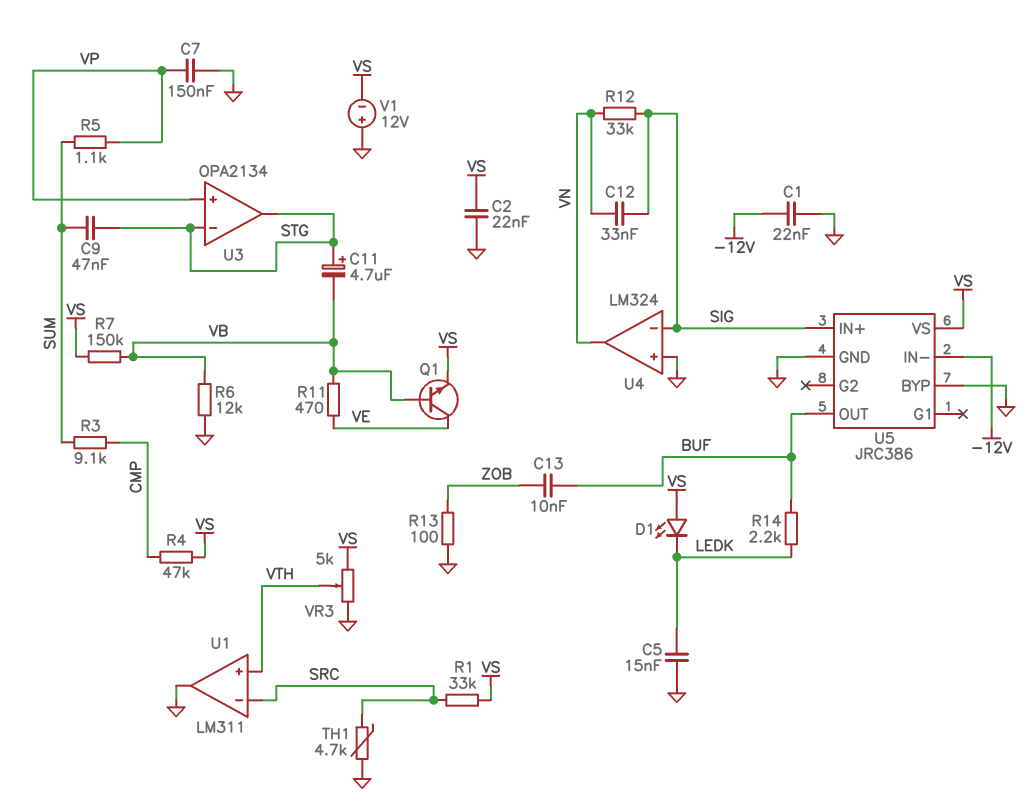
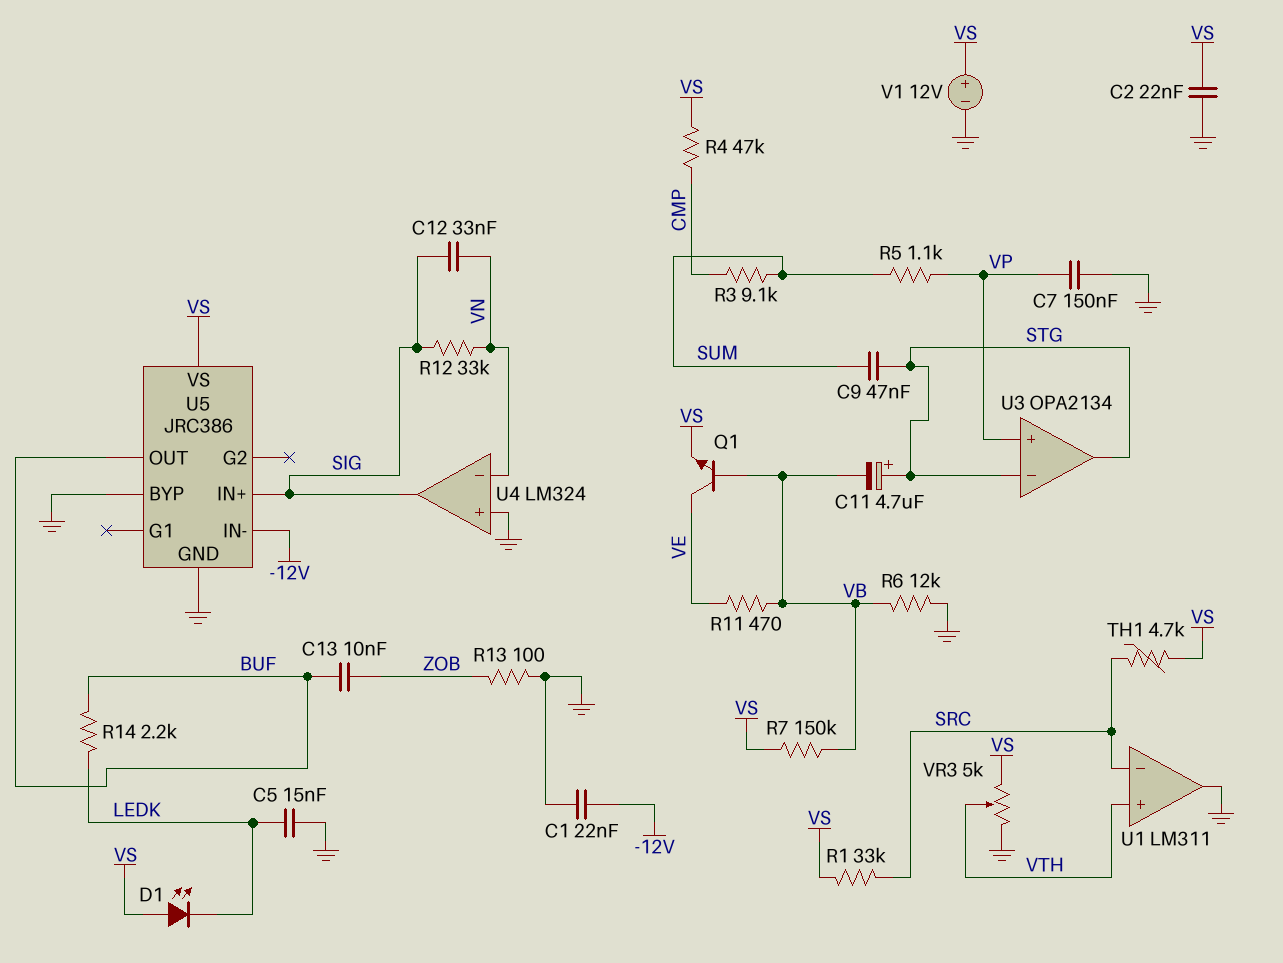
TH1: 4.7k (GND, SRC) -> 4.7k (SRC, VS)
U4 pin in-: SIG -> VN
U4 pin out: VN -> SIG
V1: 12V (plus GND, minus VS) -> 12V (plus VS, minus GND)

